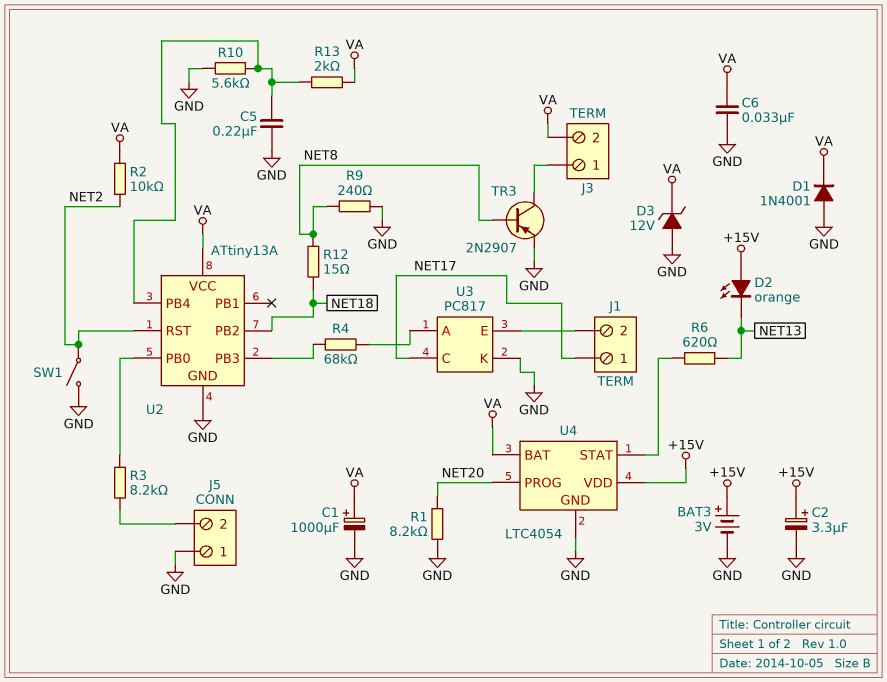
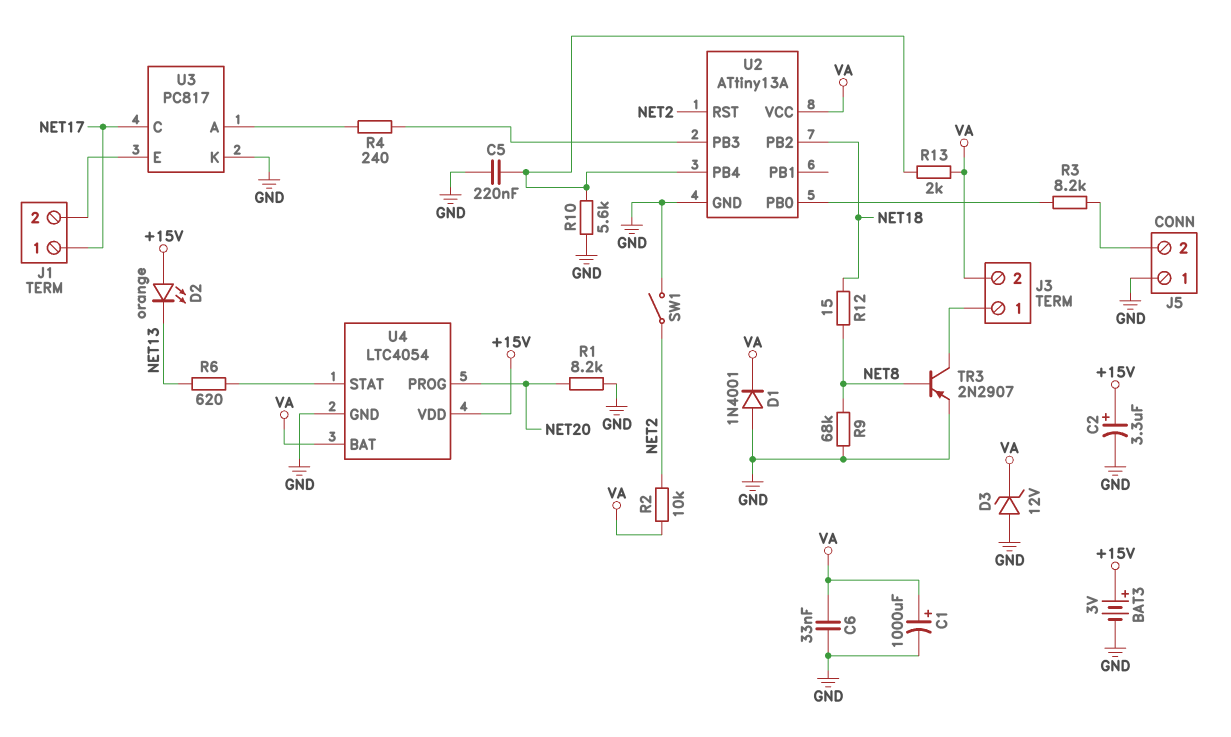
R4: 68k (U2/PB3, U3/A) -> 240 (U2/PB3, U3/A)
R9: 240 (GND, NET8) -> 68k (GND, NET8)

